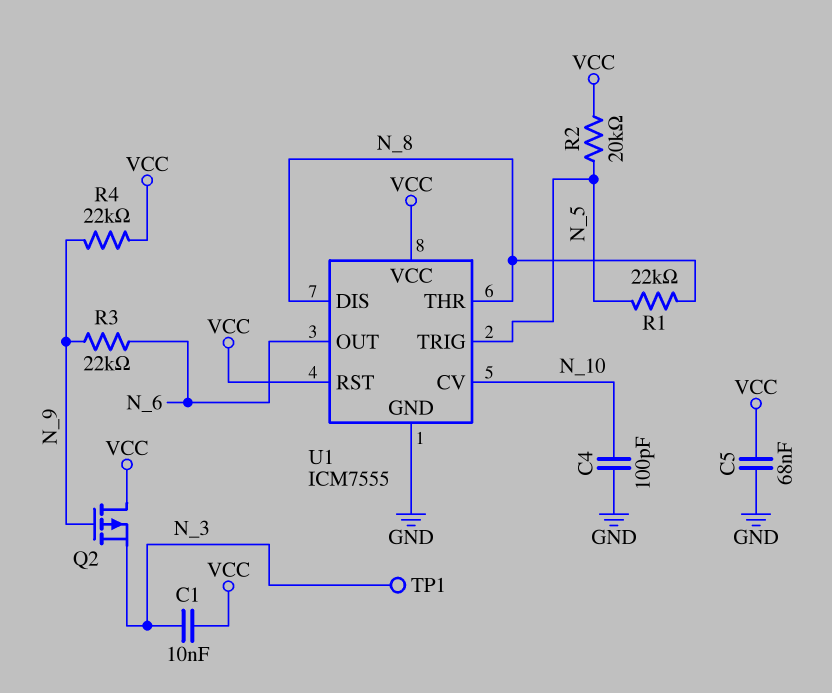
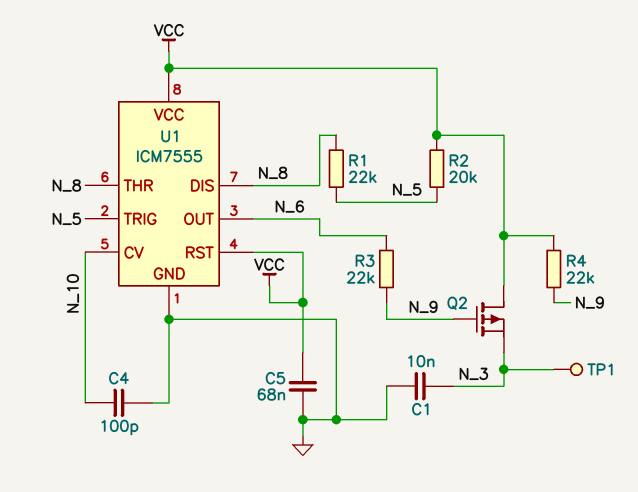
C1: 10nF (N_3, VCC) -> 10nF (GND, N_3)

